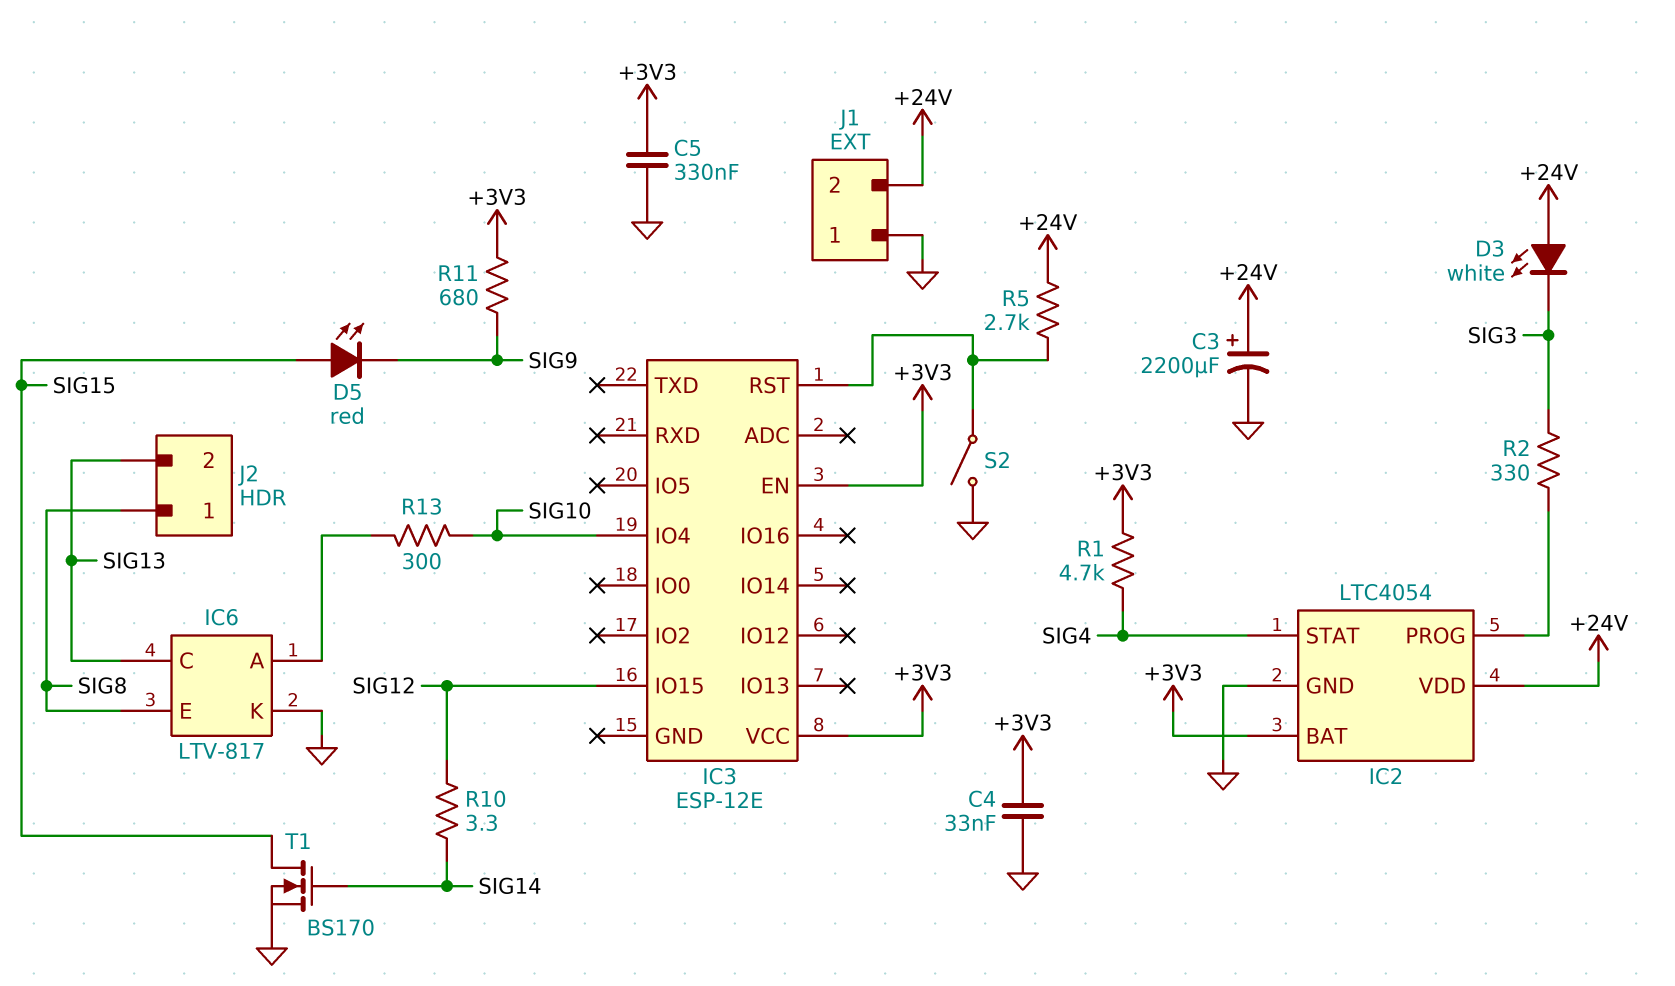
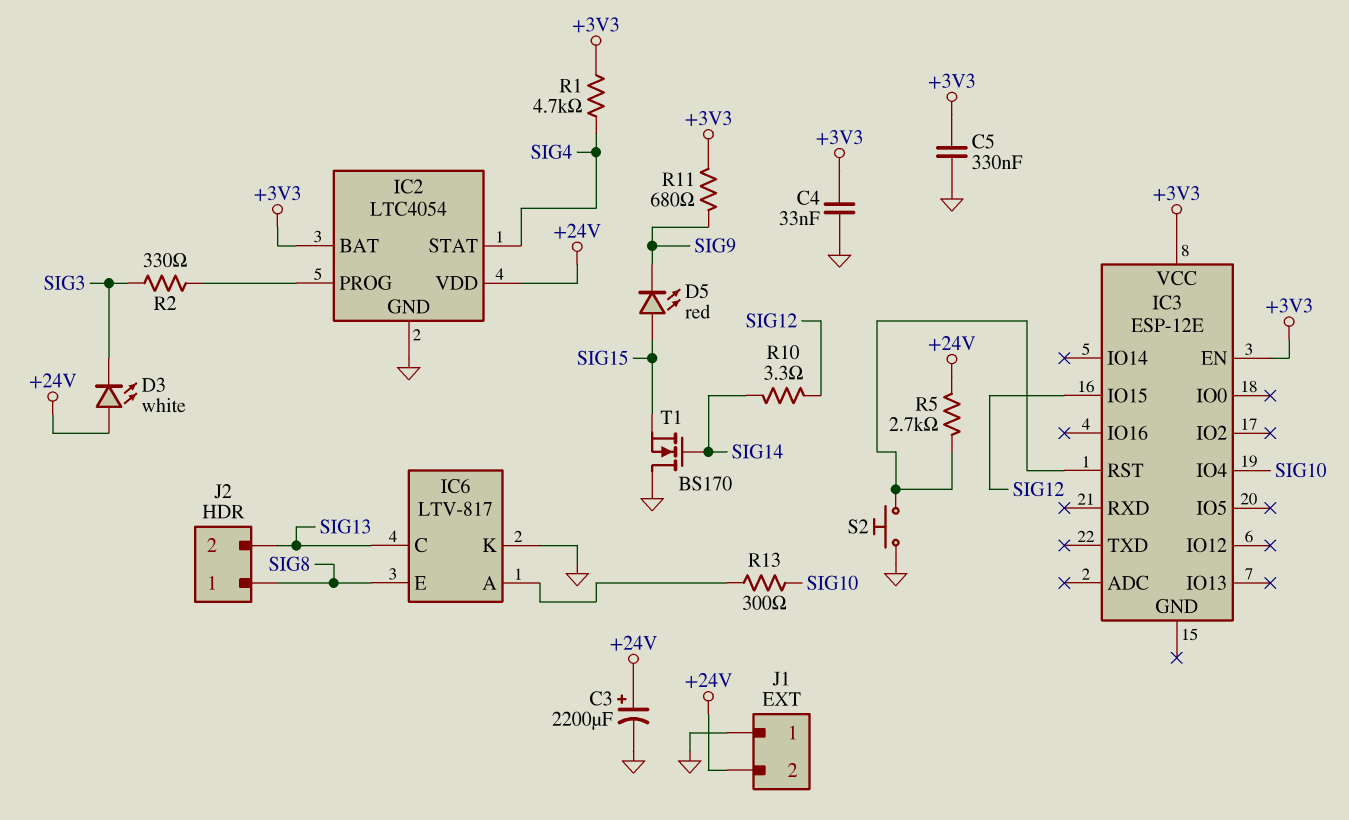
S2: switch (GND, IC3/RST) -> button (GND, IC3/RST)
T1: NMOS BS170 (G SIG14, D SIG15, S GND) -> NMOS BS170 (G SIG14, D GND, S SIG15)

